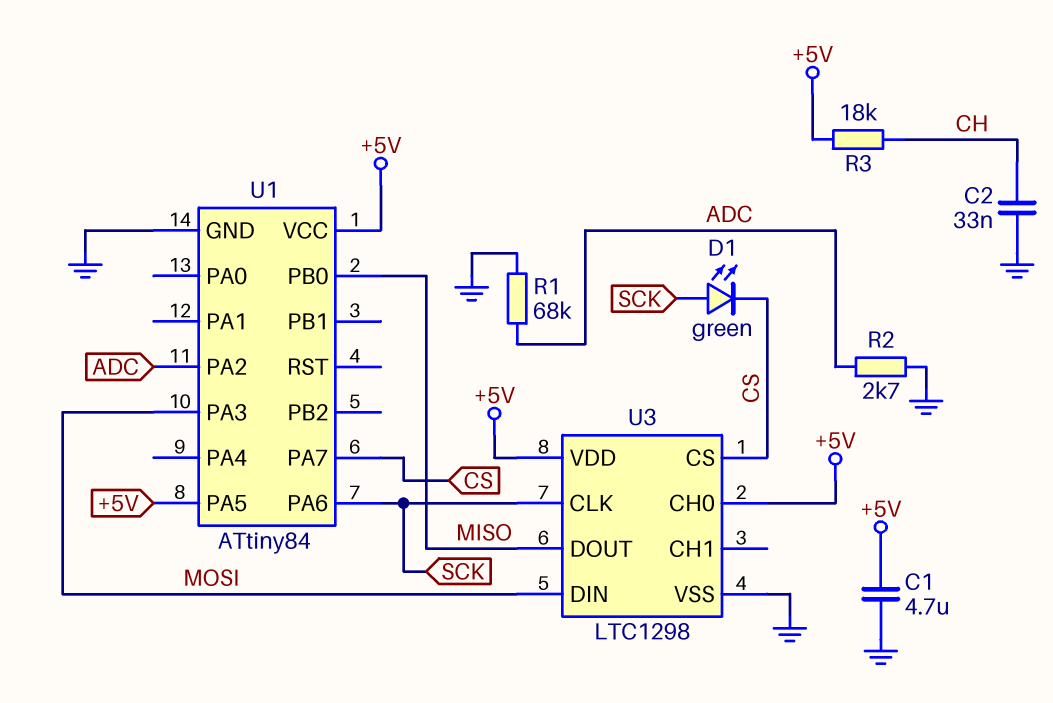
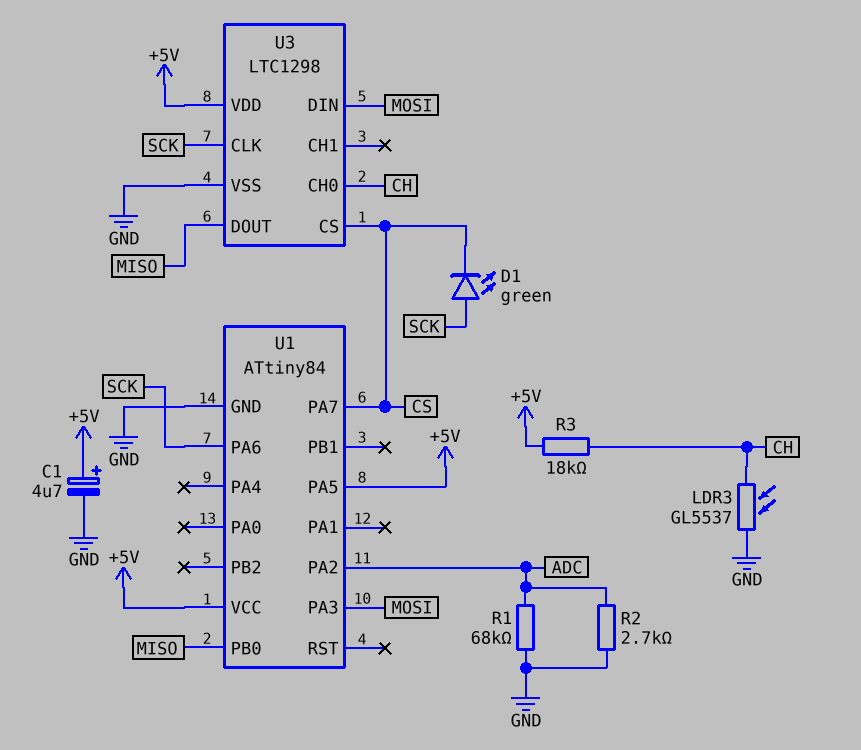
C1: 4.7uF (+5V, GND) -> 4.7uF (plus +5V, minus GND)
C2: 33nF (CH, GND) -> none
LDR3: none -> GL5537 (CH, GND)
U3 pin CH0: +5V -> CH

